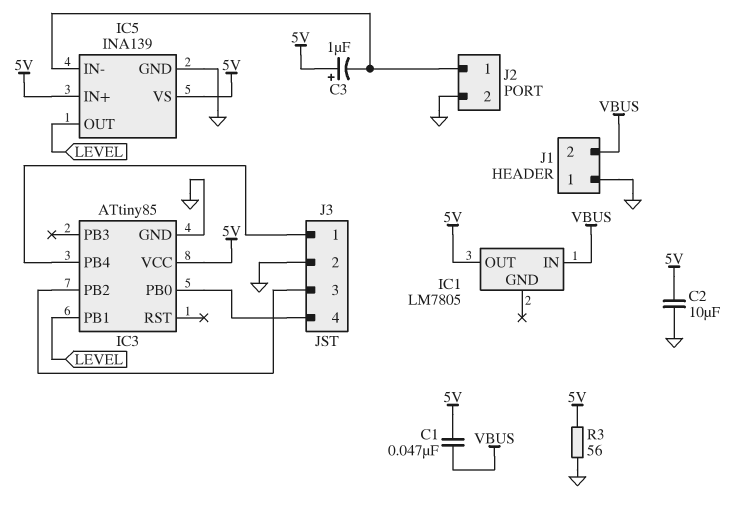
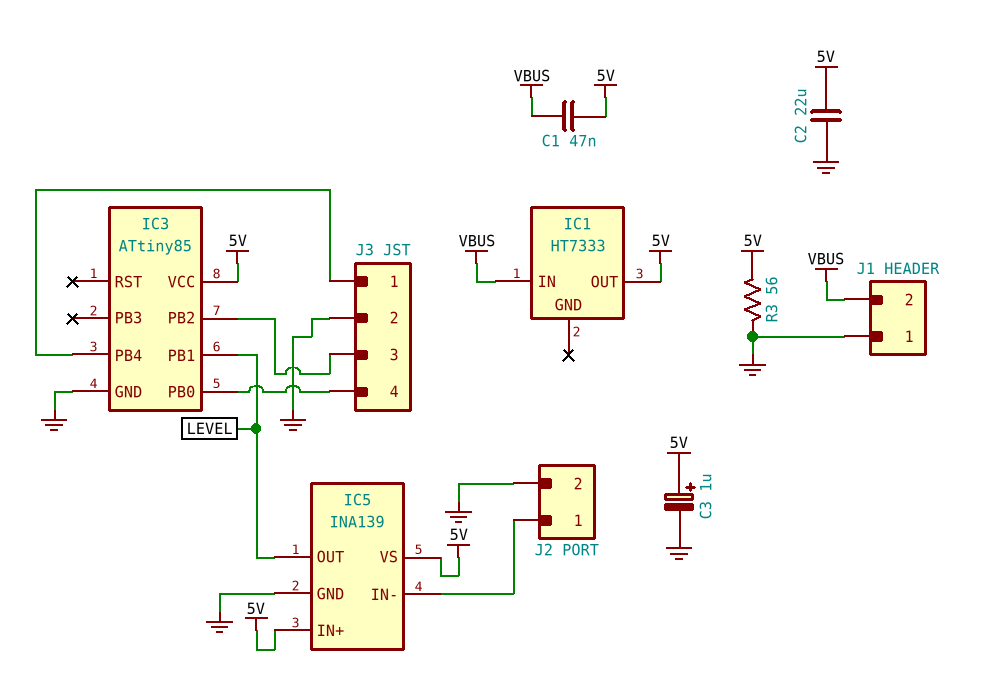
C2: 10uF (5V, GND) -> 22uF (5V, GND)
C3: 1uF (plus 5V, minus IC5/IN-) -> 1uF (plus 5V, minus GND)
IC1: LM7805 -> HT7333

